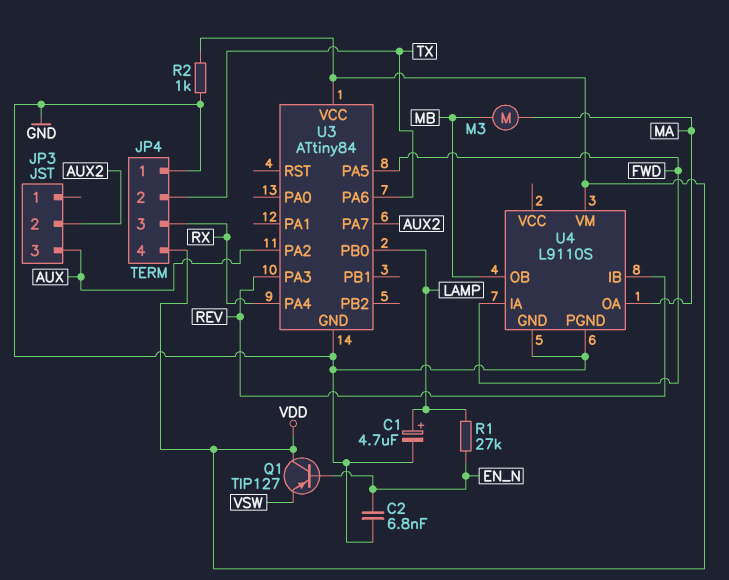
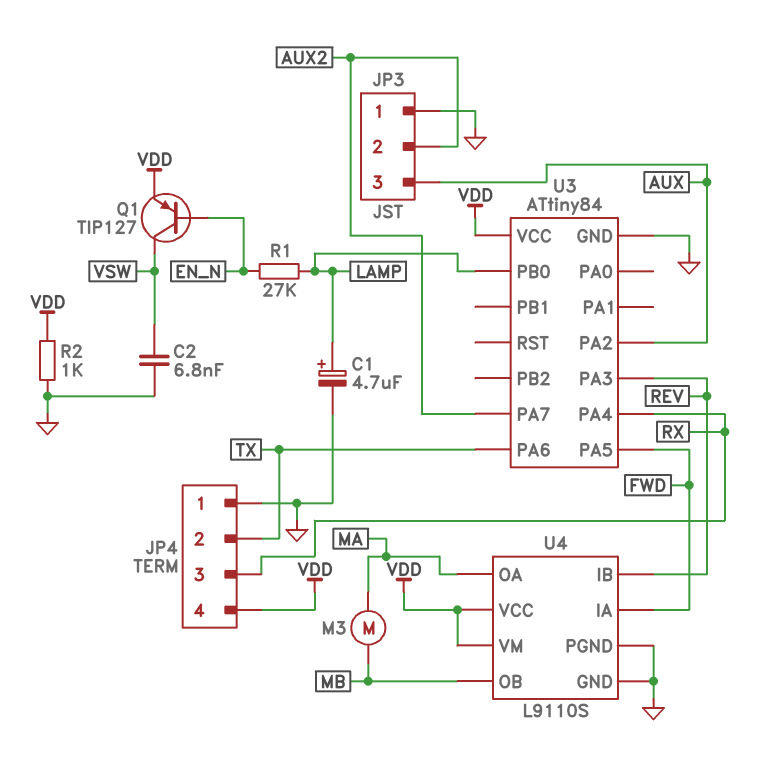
C2: 6.8nF (EN_N, GND) -> 6.8nF (GND, VSW)
JP3 pin 1: none -> GND
Q1: PNP TIP127 (B EN_N, C VDD, E VSW) -> PNP TIP127 (B EN_N, C VSW, E VDD)
U4 pin VCC: none -> VDD

